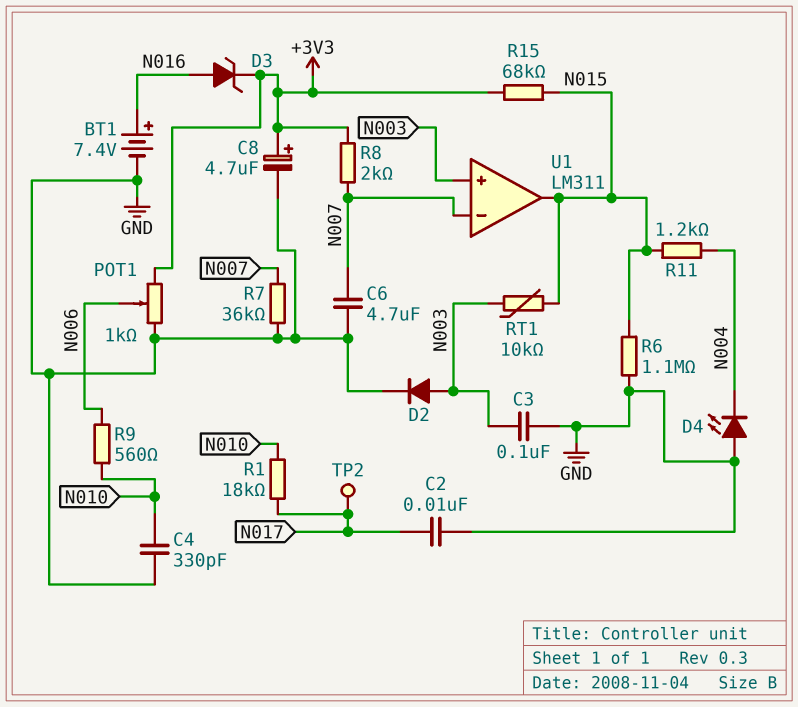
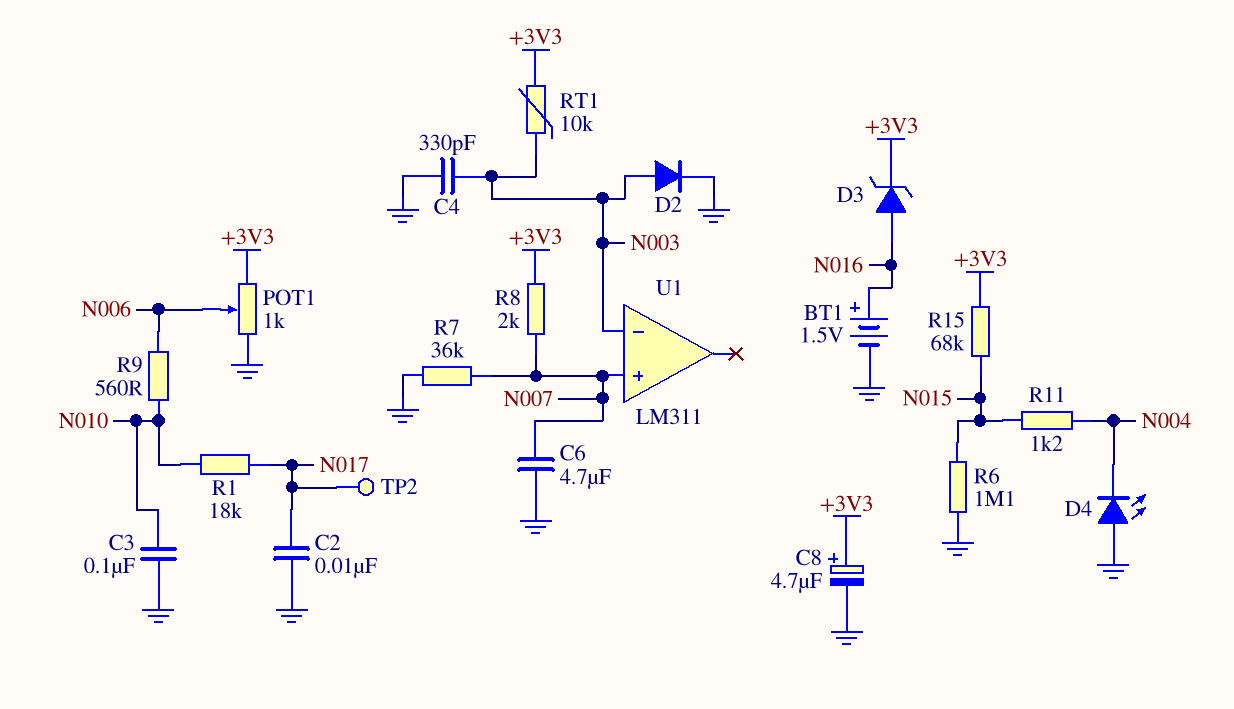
BT1: 7.4V (plus N016, minus GND) -> 1.5V (plus N016, minus GND)
C3: 100nF (GND, N003) -> 100nF (GND, N010)
C4: 330pF (GND, N010) -> 330pF (GND, N003)
RT1: 10k (N003, N015) -> 10k (+3V3, N003)
U1 pin in+: N003 -> N007
U1 pin in-: N007 -> N003
U1 pin out: N015 -> none

